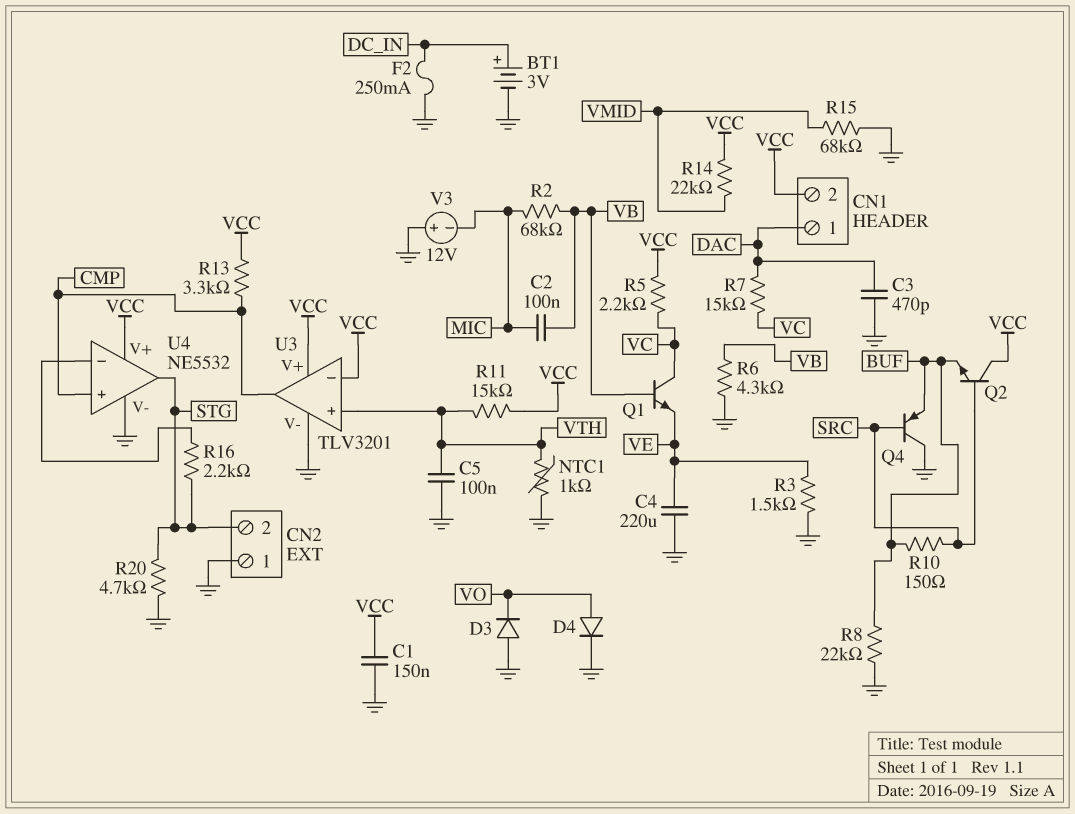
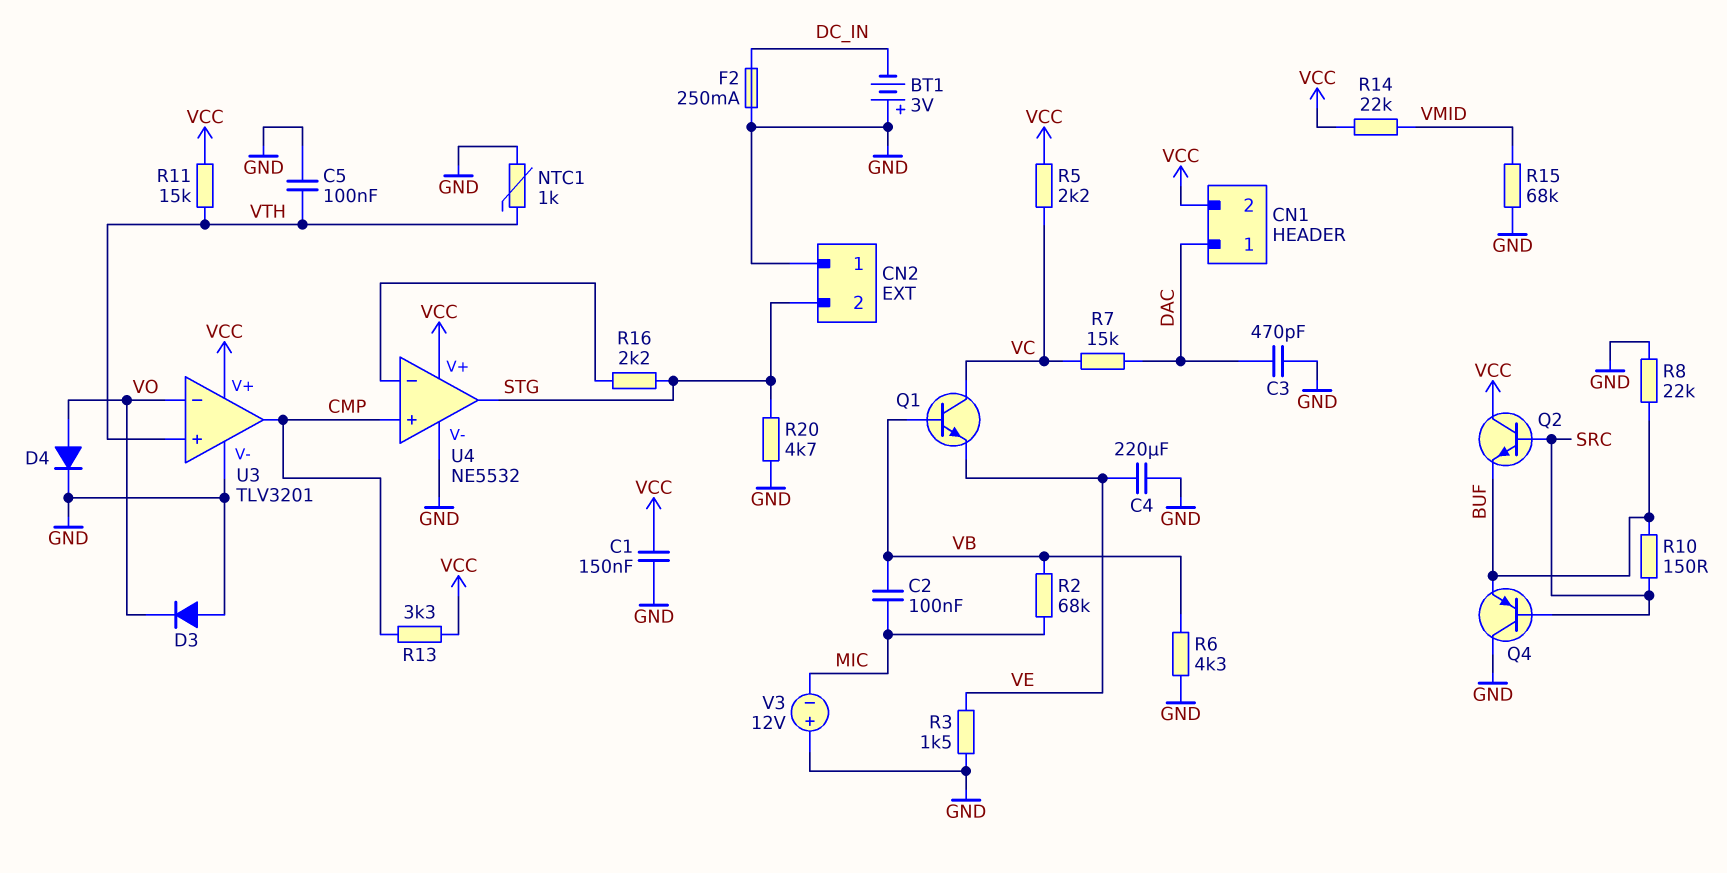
BT1: 3V (plus DC_IN, minus GND) -> 3V (plus GND, minus DC_IN)
U3 pin in-: VCC -> VO

